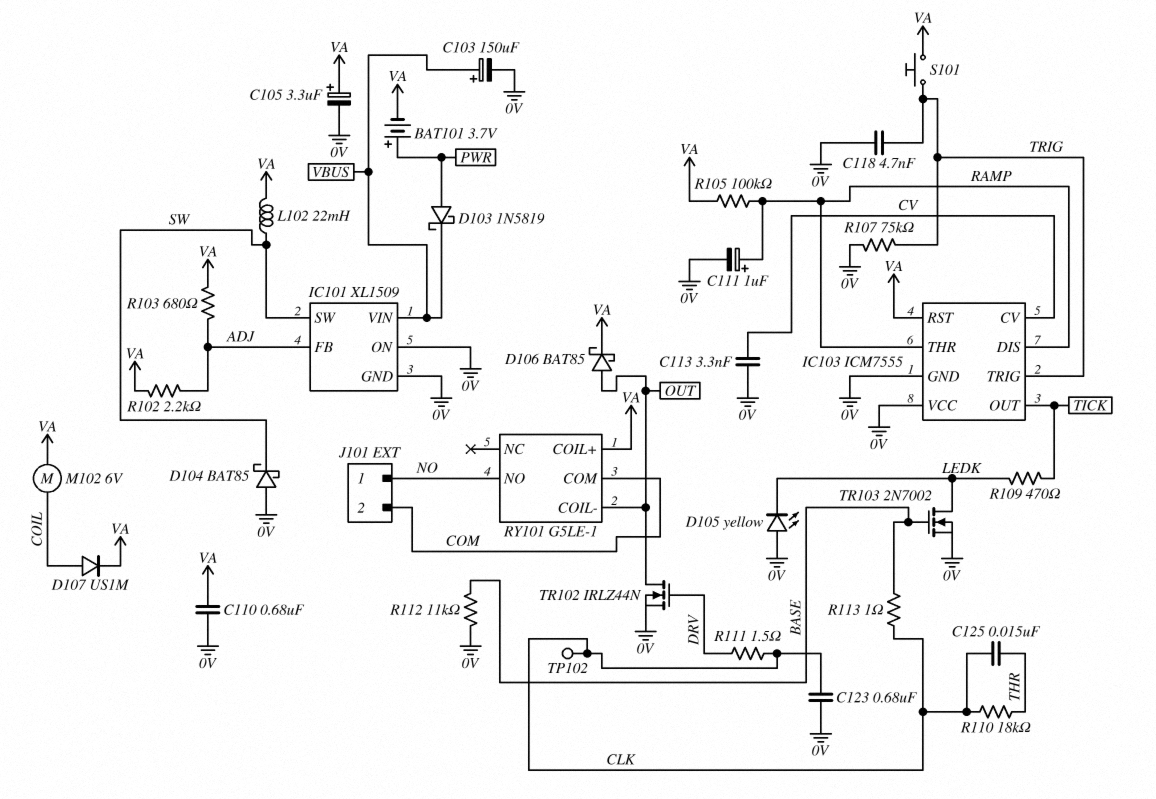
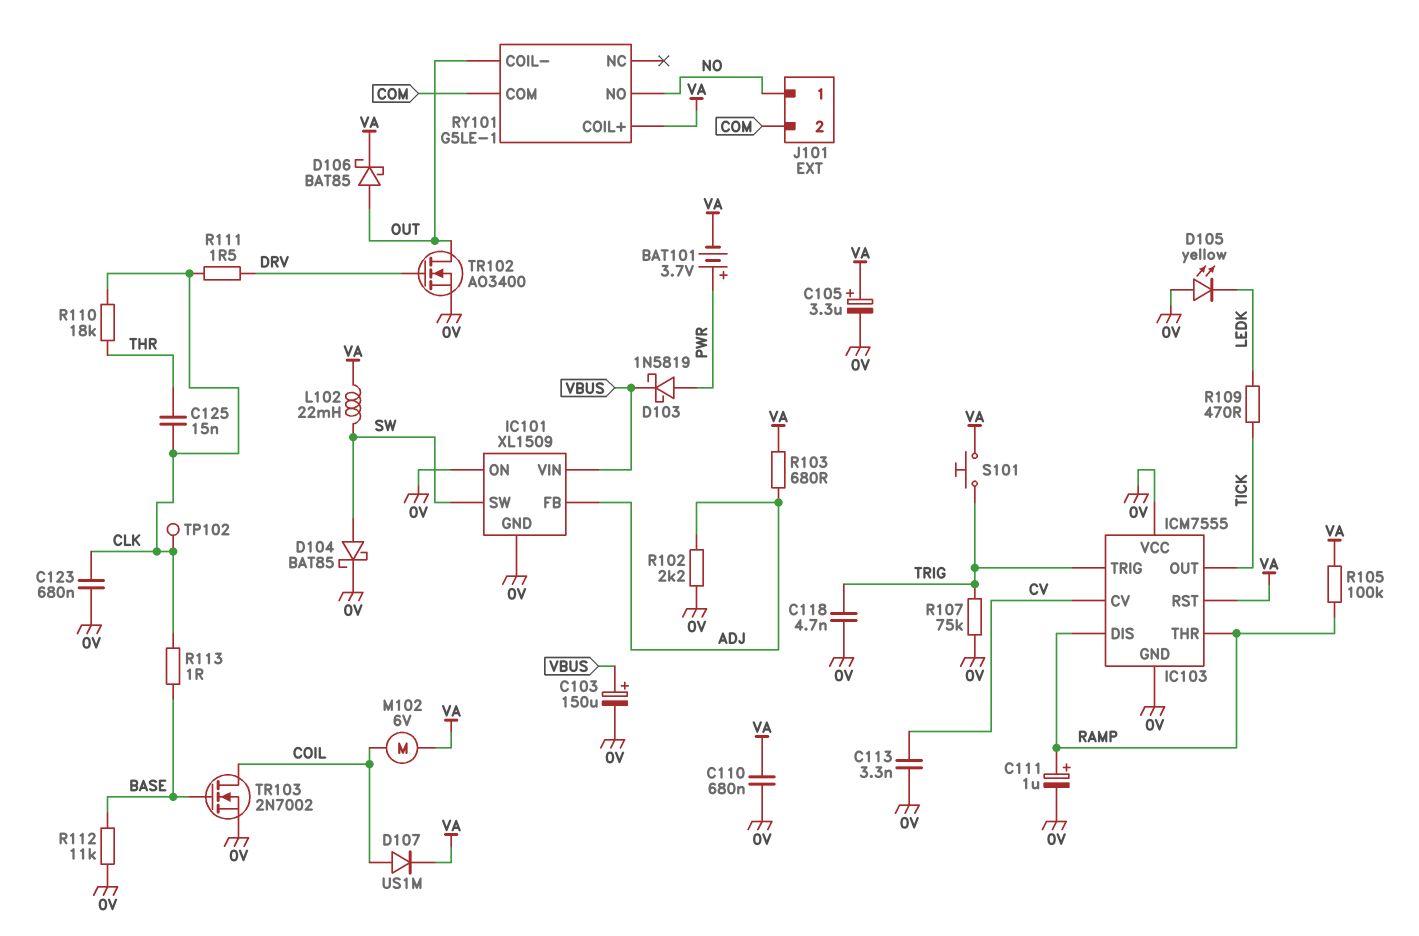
D104: schottky BAT85 (A 0V, K SW) -> schottky BAT85 (A SW, K 0V)
R102: 2.2k (ADJ, VA) -> 2.2k (0V, ADJ)
TR102: NMOS IRLZ44N (G DRV, D OUT, S 0V) -> NMOS AO3400 (G DRV, D OUT, S 0V)
TR103: NMOS 2N7002 (G BASE, D LEDK, S 0V) -> NMOS 2N7002 (G BASE, D COIL, S 0V)

